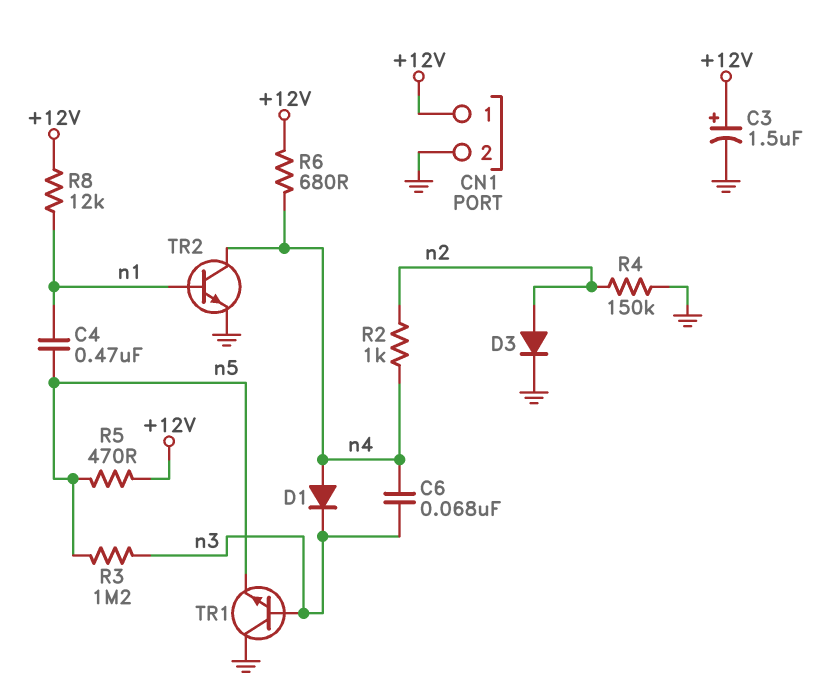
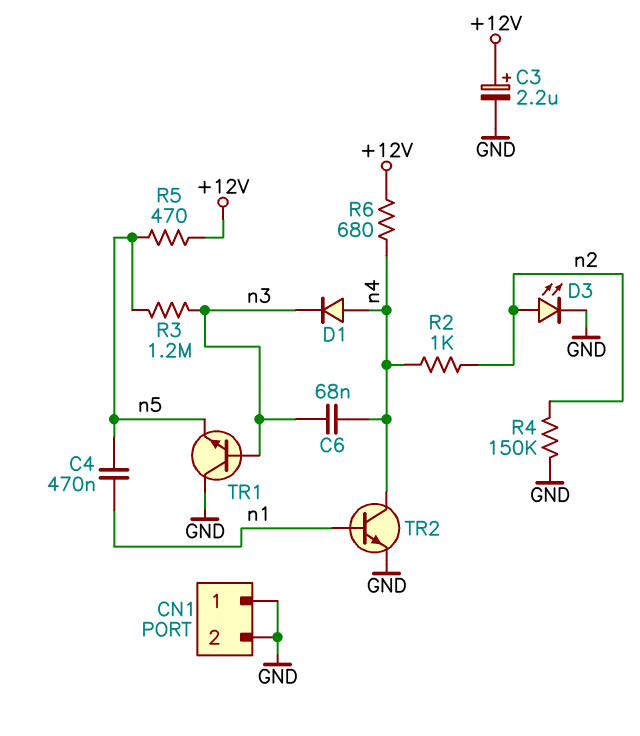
C3: 1.5uF (plus +12V, minus GND) -> 2.2uF (plus +12V, minus GND)
CN1 pin 1: +12V -> GND
D3: diode (A n2, K GND) -> LED (A n2, K GND)
R8: 12k (+12V, n1) -> none

